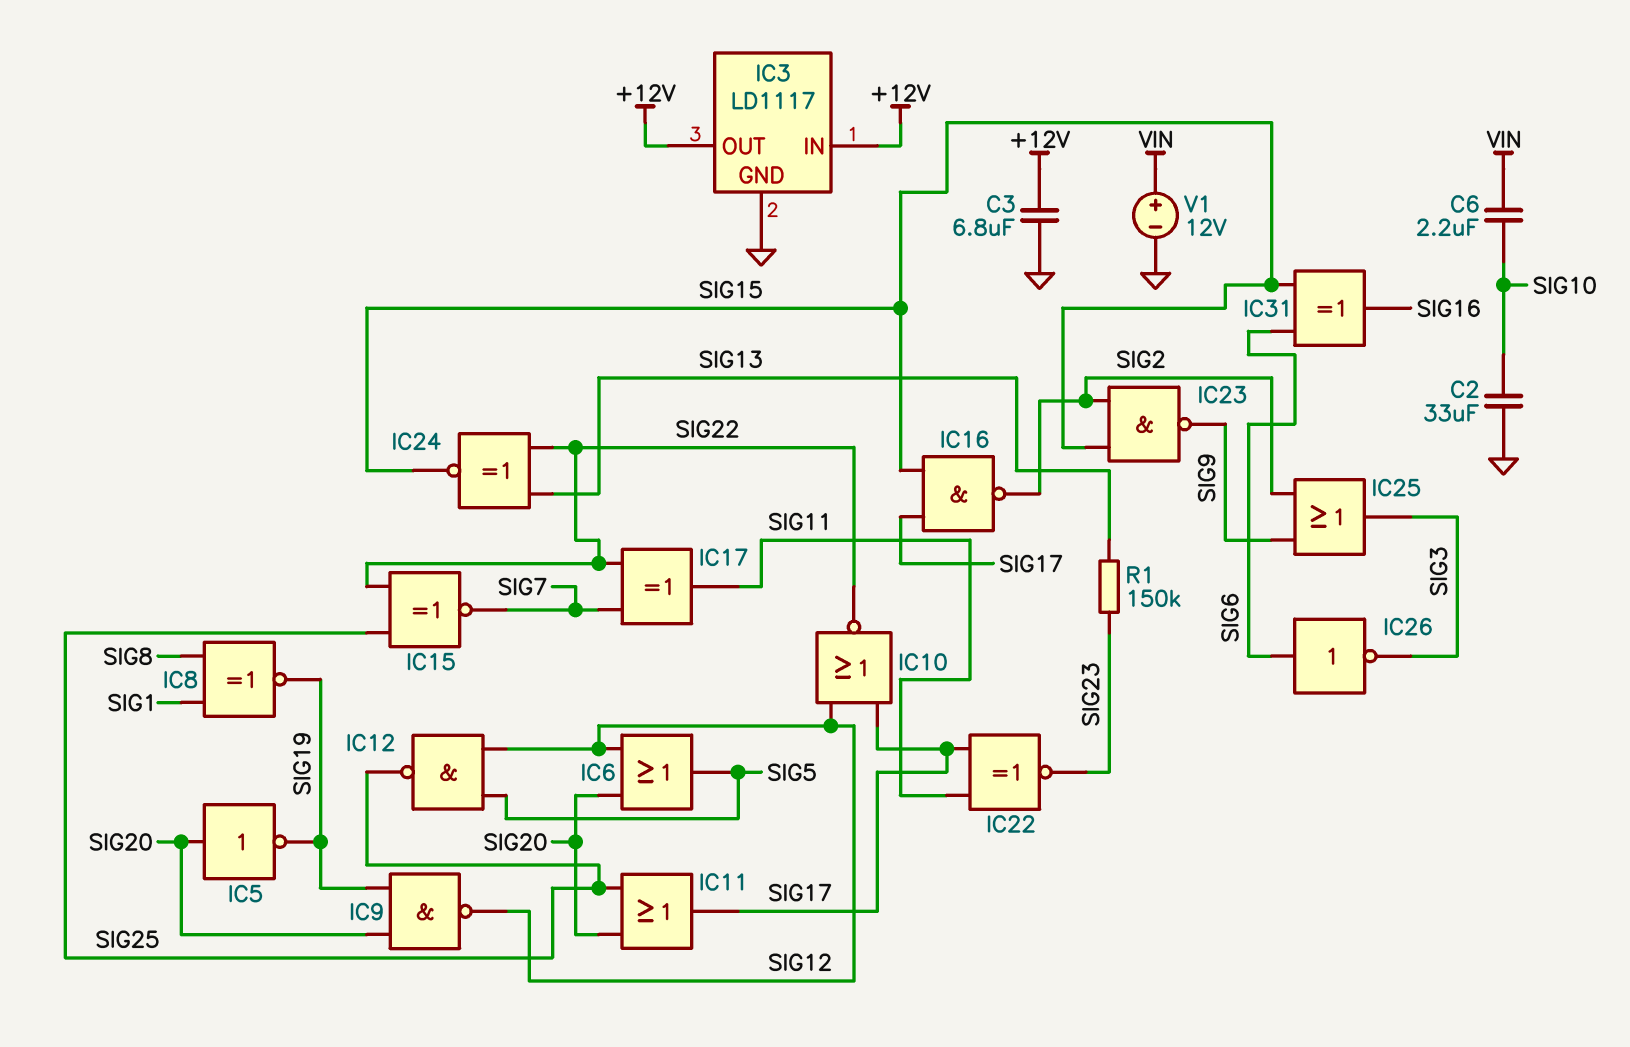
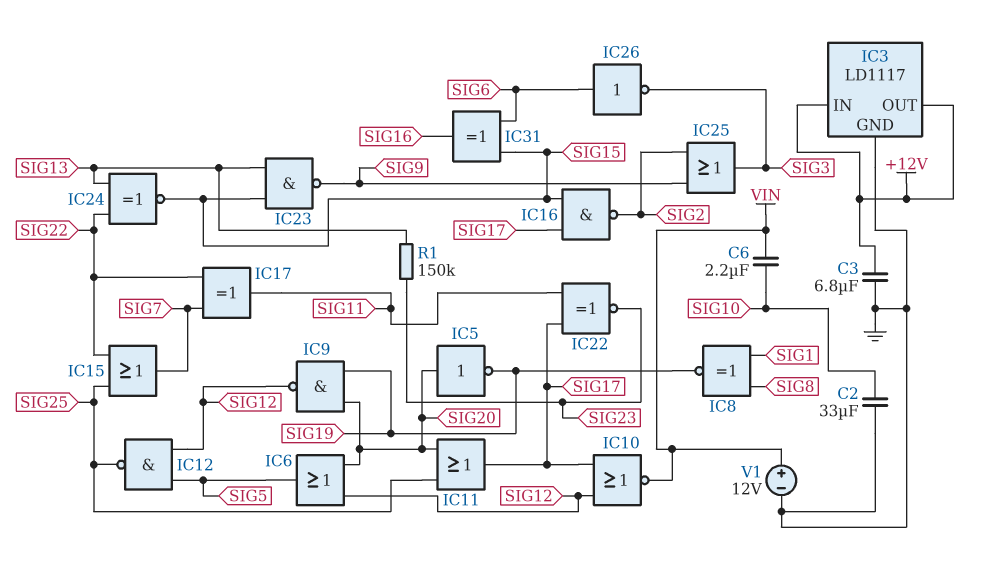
IC10: NOR (in SIG12, in SIG17, out SIG22) -> NOR (in SIG12, in SIG17, out VIN)
IC15: XNOR (in SIG22, in SIG25, out SIG7) -> OR (in SIG22, in SIG25, out SIG7)
IC23: NAND (in SIG2, in SIG15, out SIG9) -> NAND (in SIG13, in SIG15, out SIG9)

